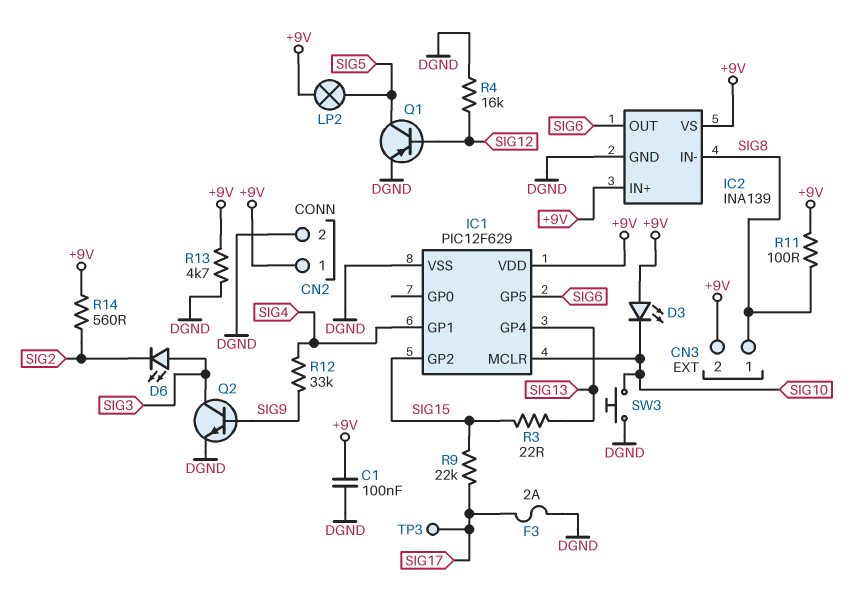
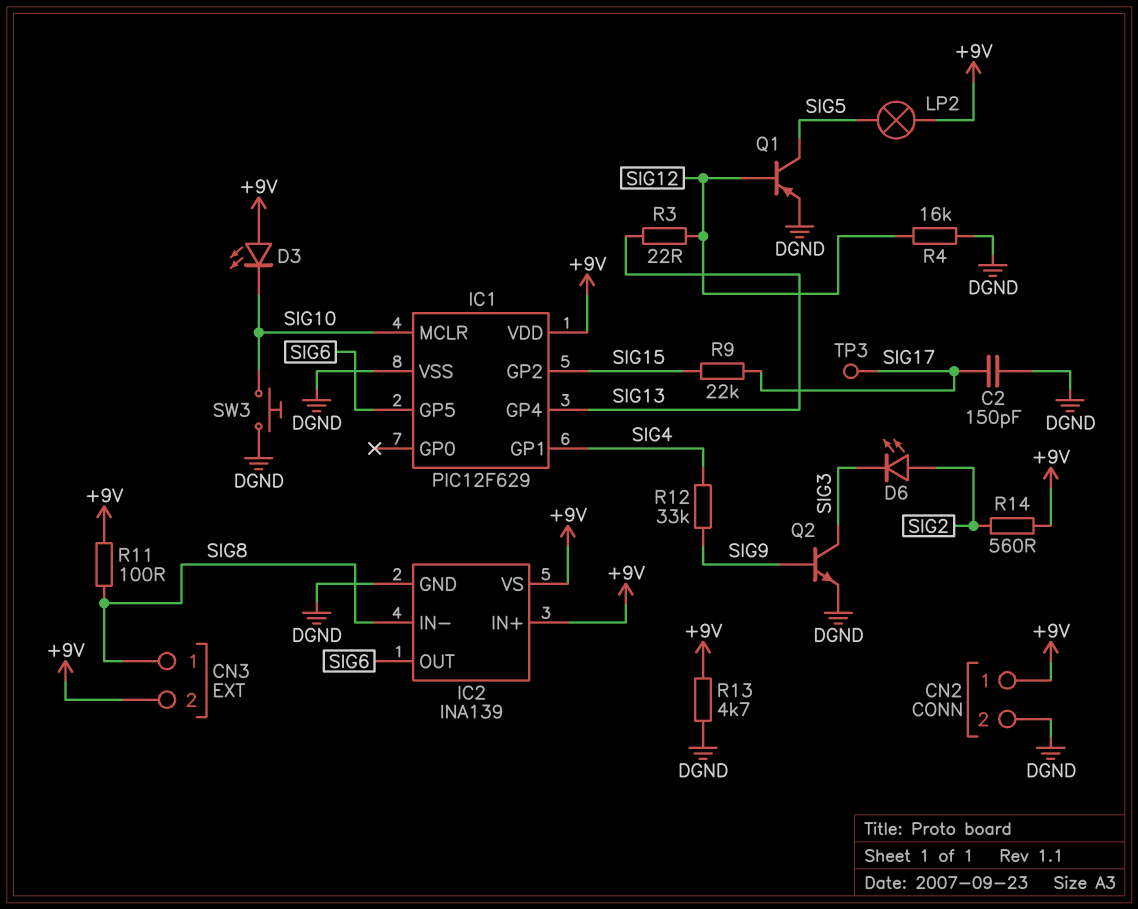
C1: 100nF (+9V, DGND) -> none
C2: none -> 150pF (DGND, SIG17)
D6: LED (A SIG3, K SIG2) -> LED (A SIG2, K SIG3)
F3: 2A (DGND, SIG17) -> none
R3: 22 (SIG13, SIG15) -> 22 (SIG12, SIG13)

